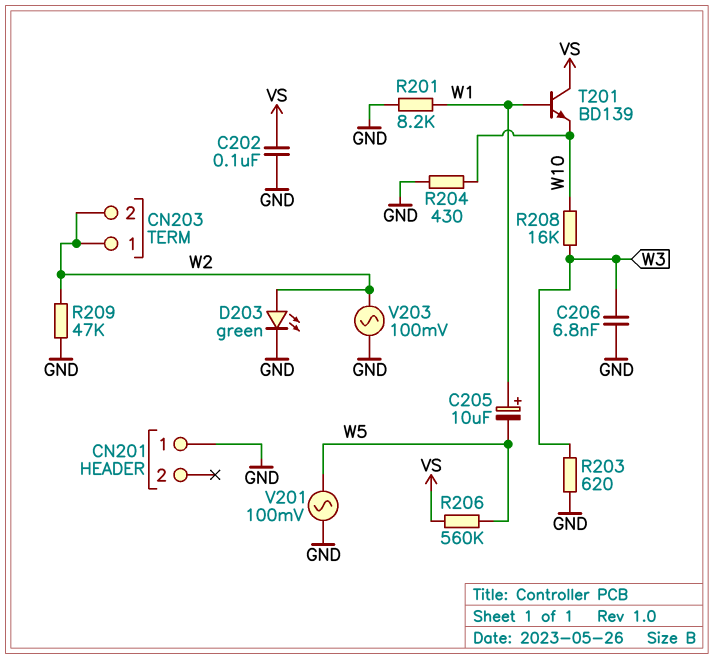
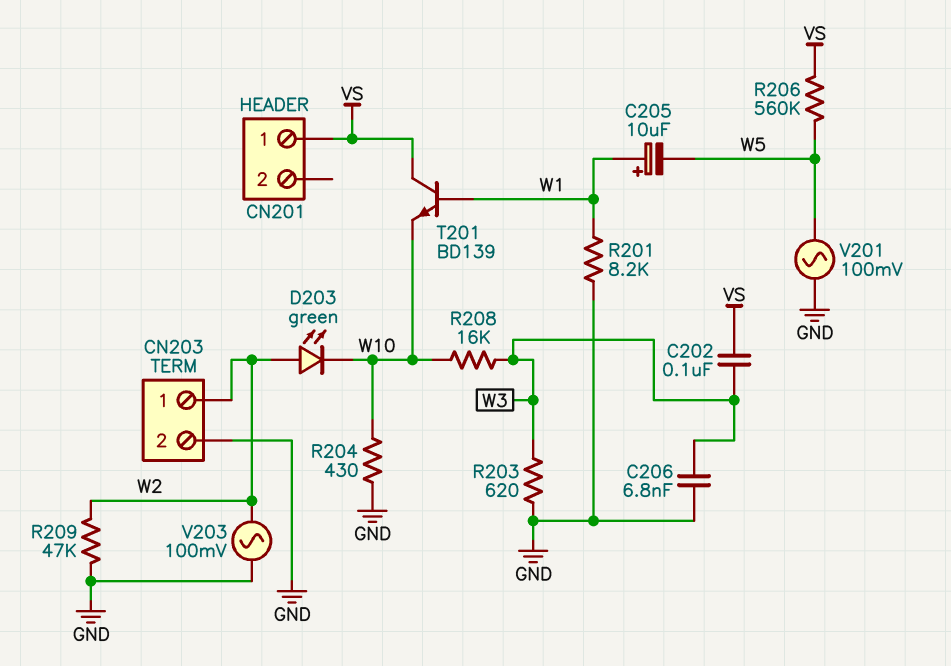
C202: 100nF (GND, VS) -> 100nF (VS, W3)
CN201 pin 1: GND -> VS
CN203 pin 2: W2 -> GND
D203: LED green (A W2, K GND) -> LED green (A W2, K W10)

